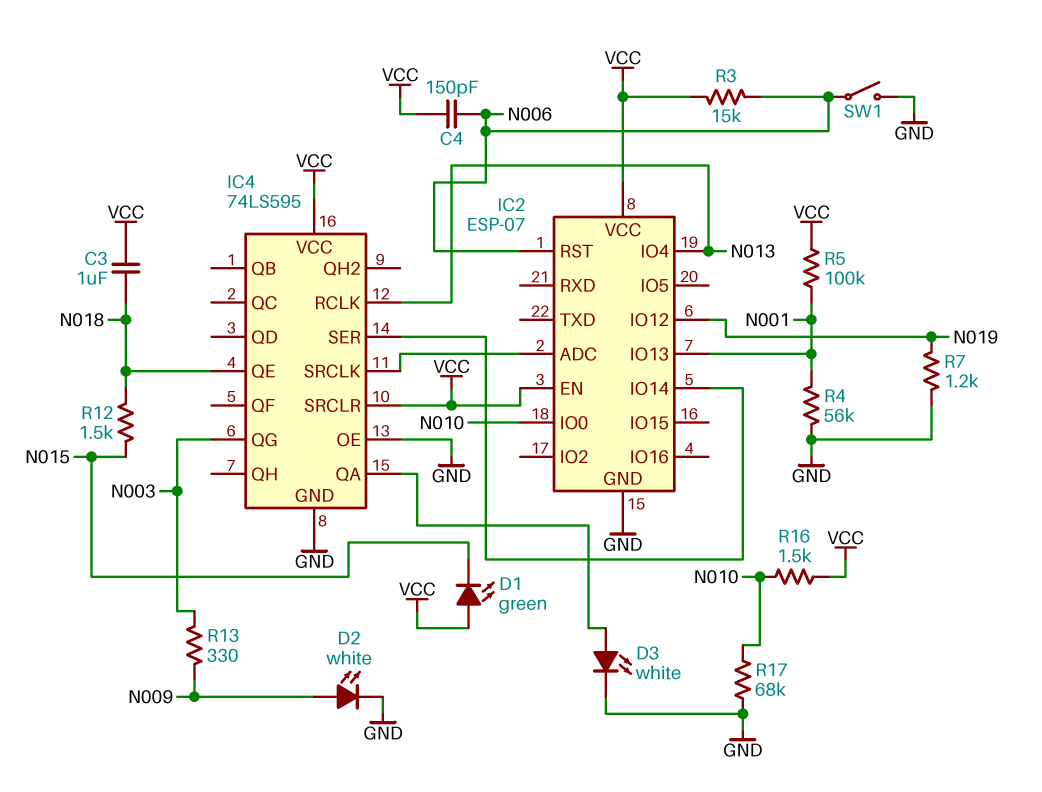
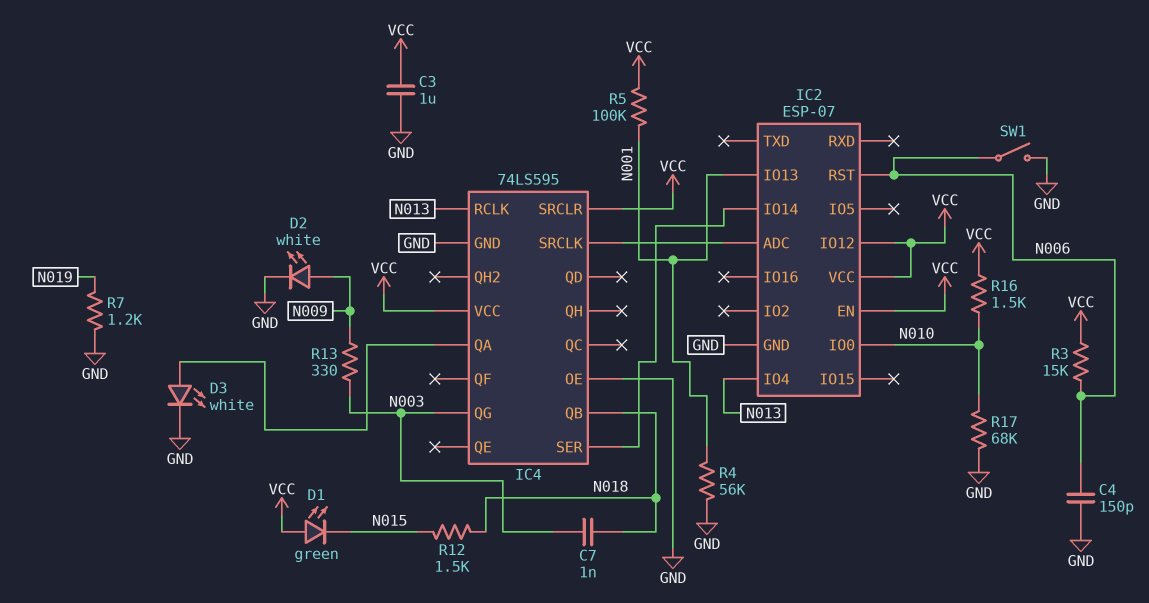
C3: 1uF (N018, VCC) -> 1uF (GND, VCC)
C4: 150pF (N006, VCC) -> 150pF (GND, N006)
C7: none -> 1nF (N003, N018)
IC2 pin IO12: N019 -> VCC
IC4 pin QB: none -> N018
IC4 pin QE: N018 -> none

